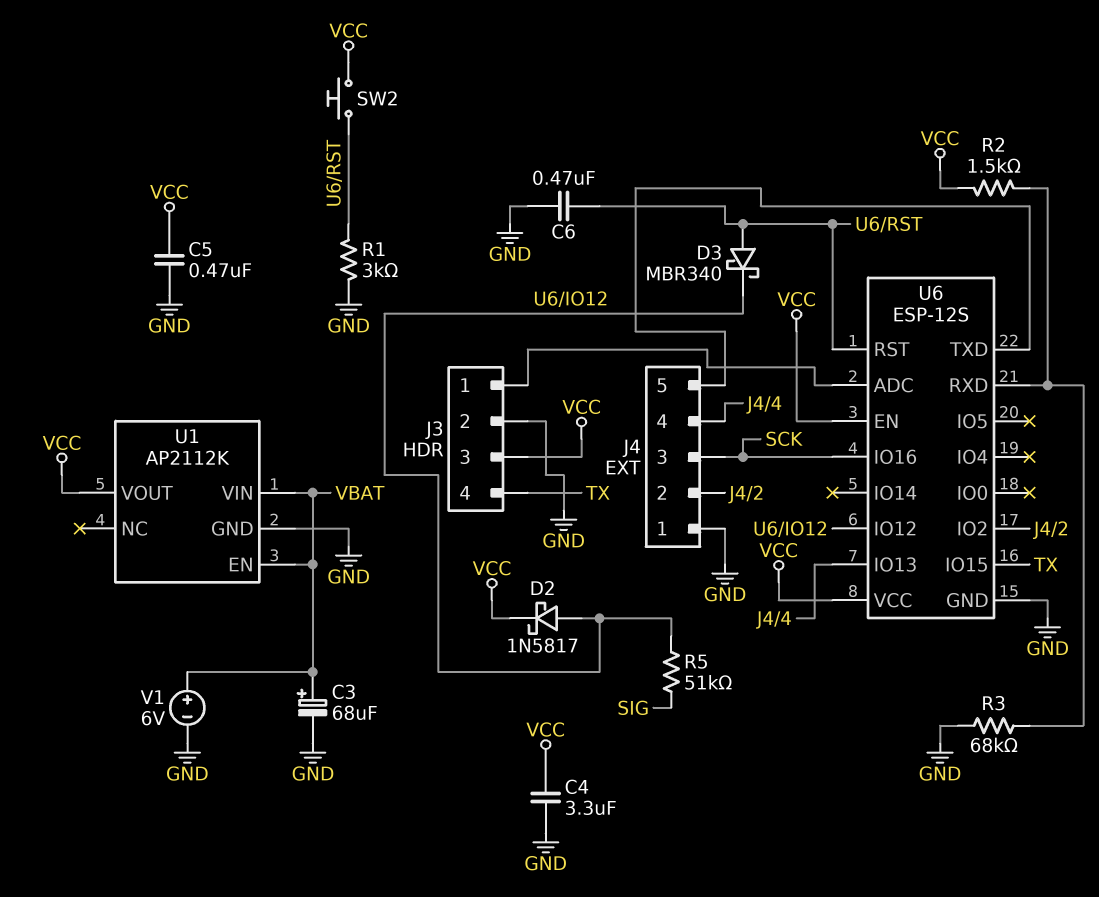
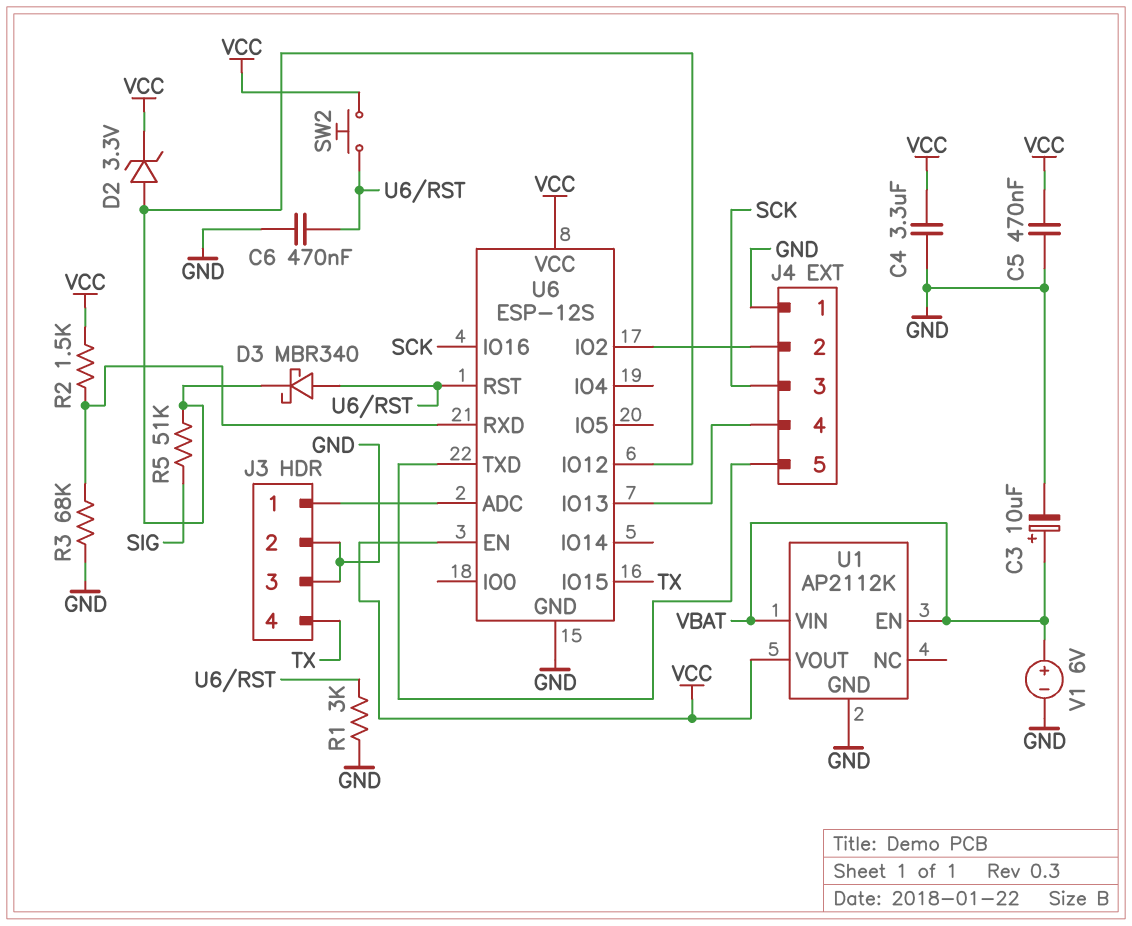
C3: 68uF (plus VBAT, minus GND) -> 10uF (plus VBAT, minus GND)
D2: schottky 1N5817 (A U6/IO12, K VCC) -> zener 3.3V (A U6/IO12, K VCC)
J3 pin 3: VCC -> GND

